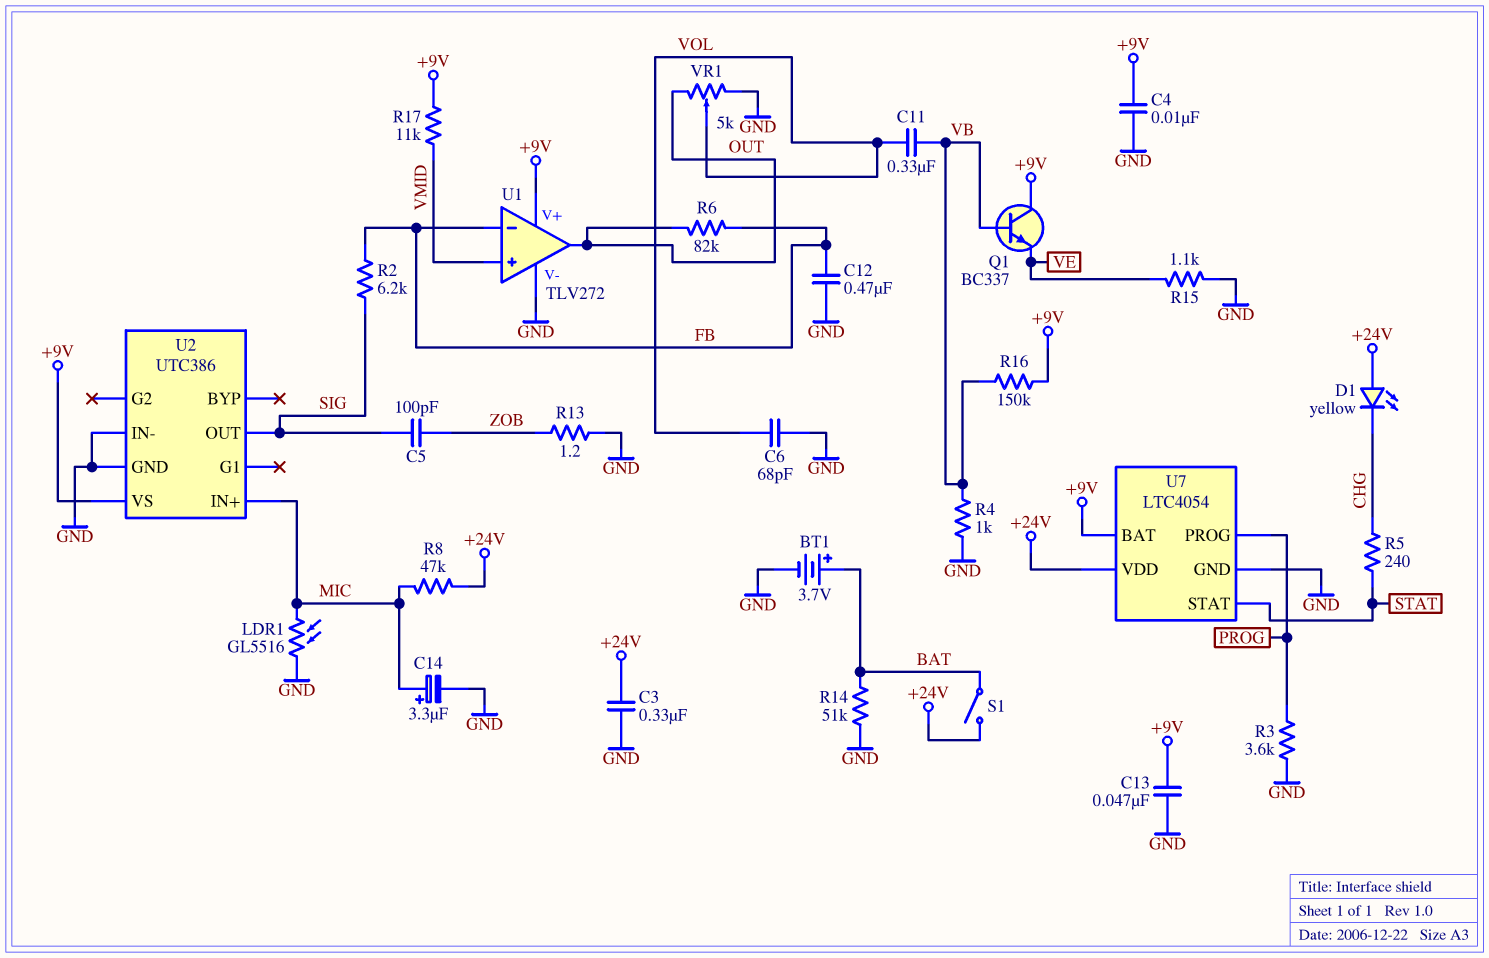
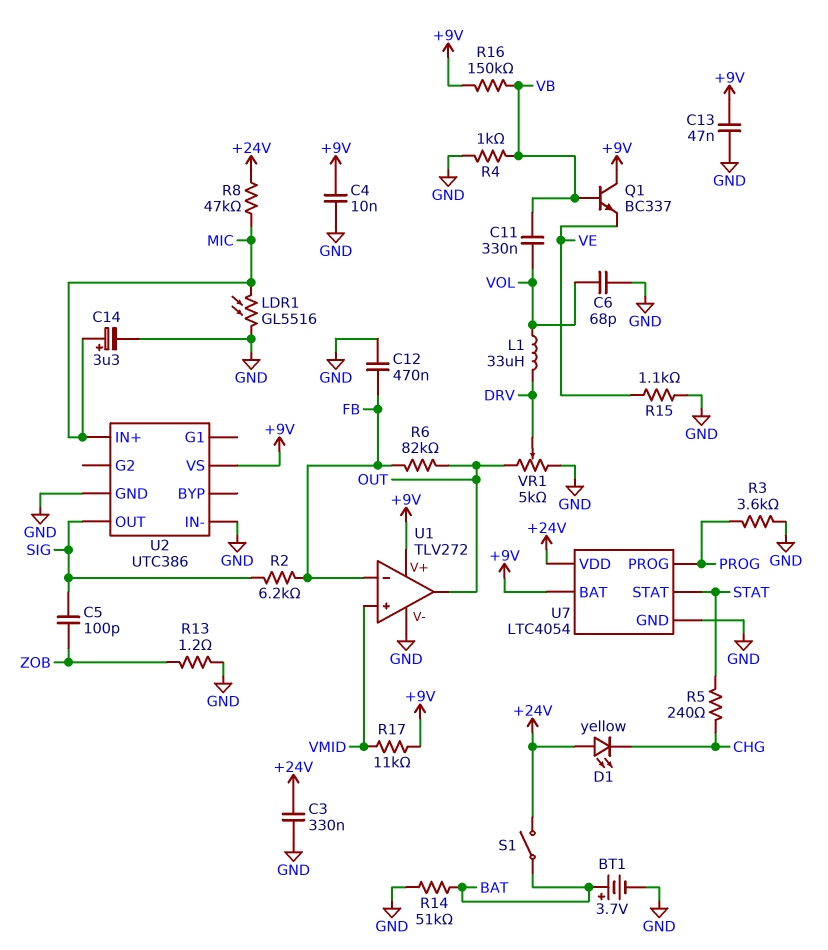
L1: none -> 33uH (DRV, VOL)
VR1: 5k (GND, OUT, wiper VOL) -> 5k (GND, OUT, wiper DRV)

